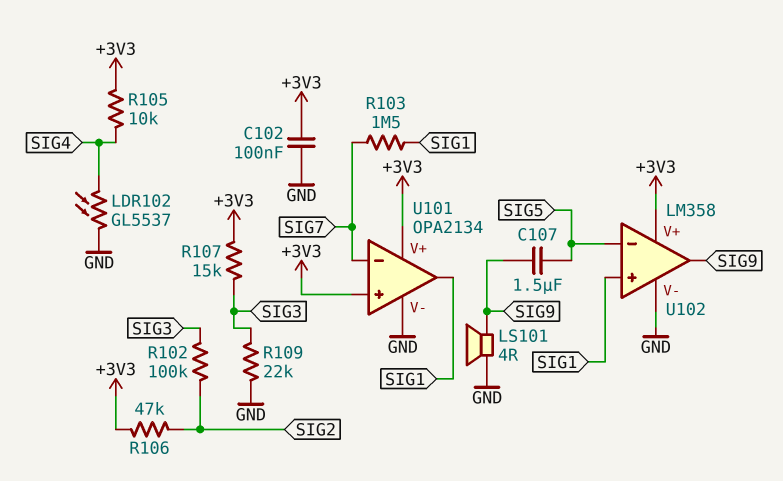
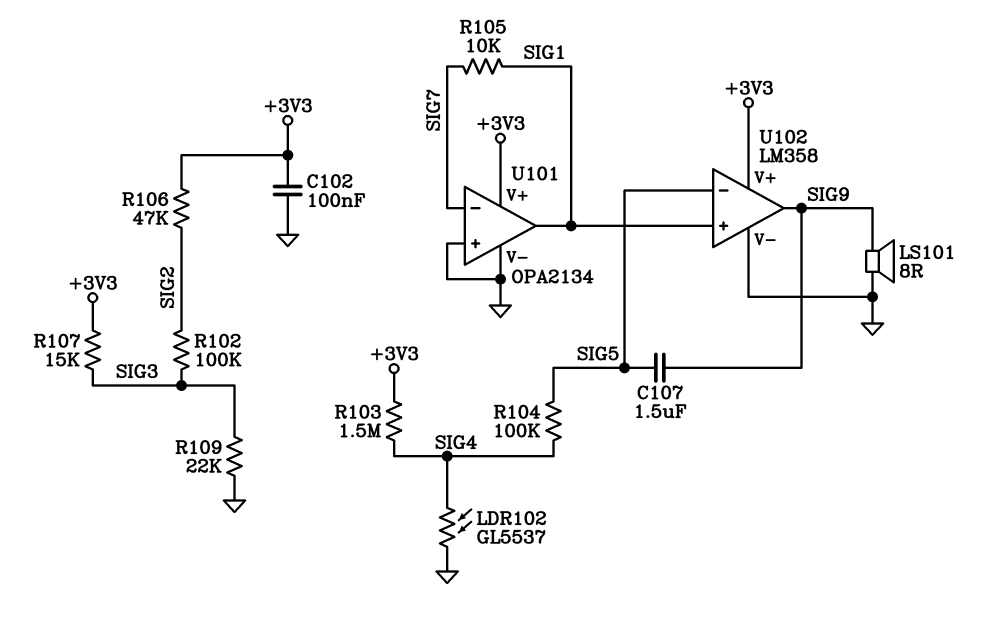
LS101: speaker 4R (GND, SIG9) -> speaker 8R (GND, SIG9)
R103: 1.5M (SIG1, SIG7) -> 1.5M (+3V3, SIG4)
R104: none -> 100k (SIG4, SIG5)
R105: 10k (+3V3, SIG4) -> 10k (SIG1, SIG7)
U101 pin in+: +3V3 -> GND

